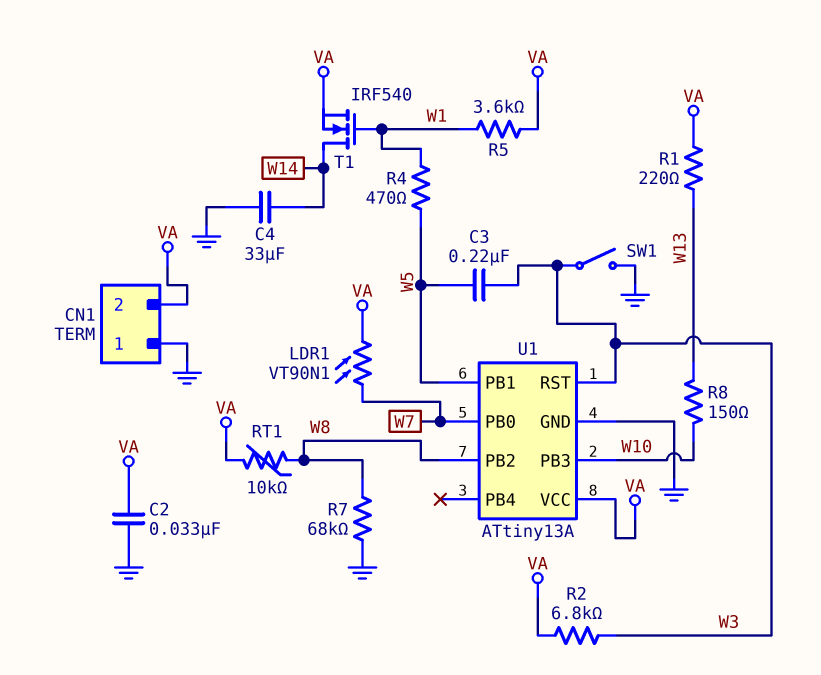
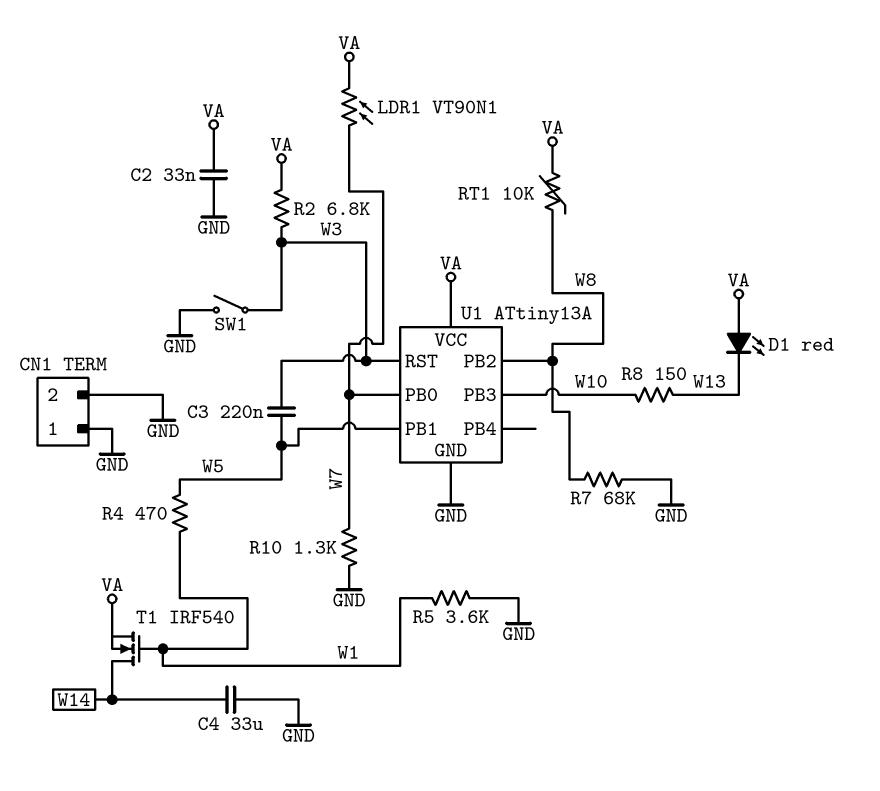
CN1 pin 2: VA -> GND
D1: none -> LED red (A VA, K W13)
R1: 220 (VA, W13) -> none
R5: 3.6k (VA, W1) -> 3.6k (GND, W1)
R10: none -> 1.3k (GND, W7)

